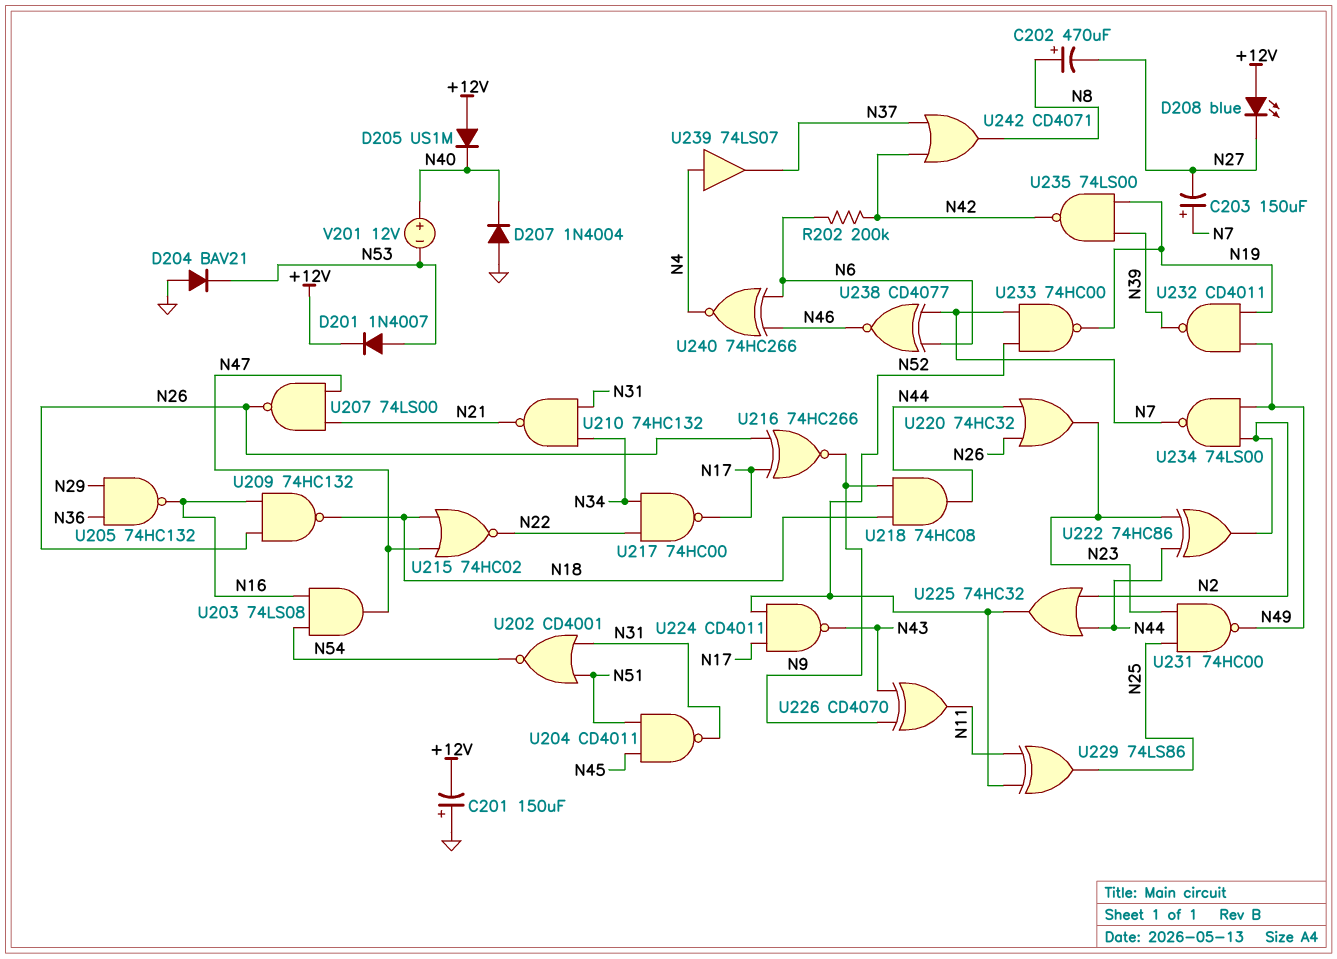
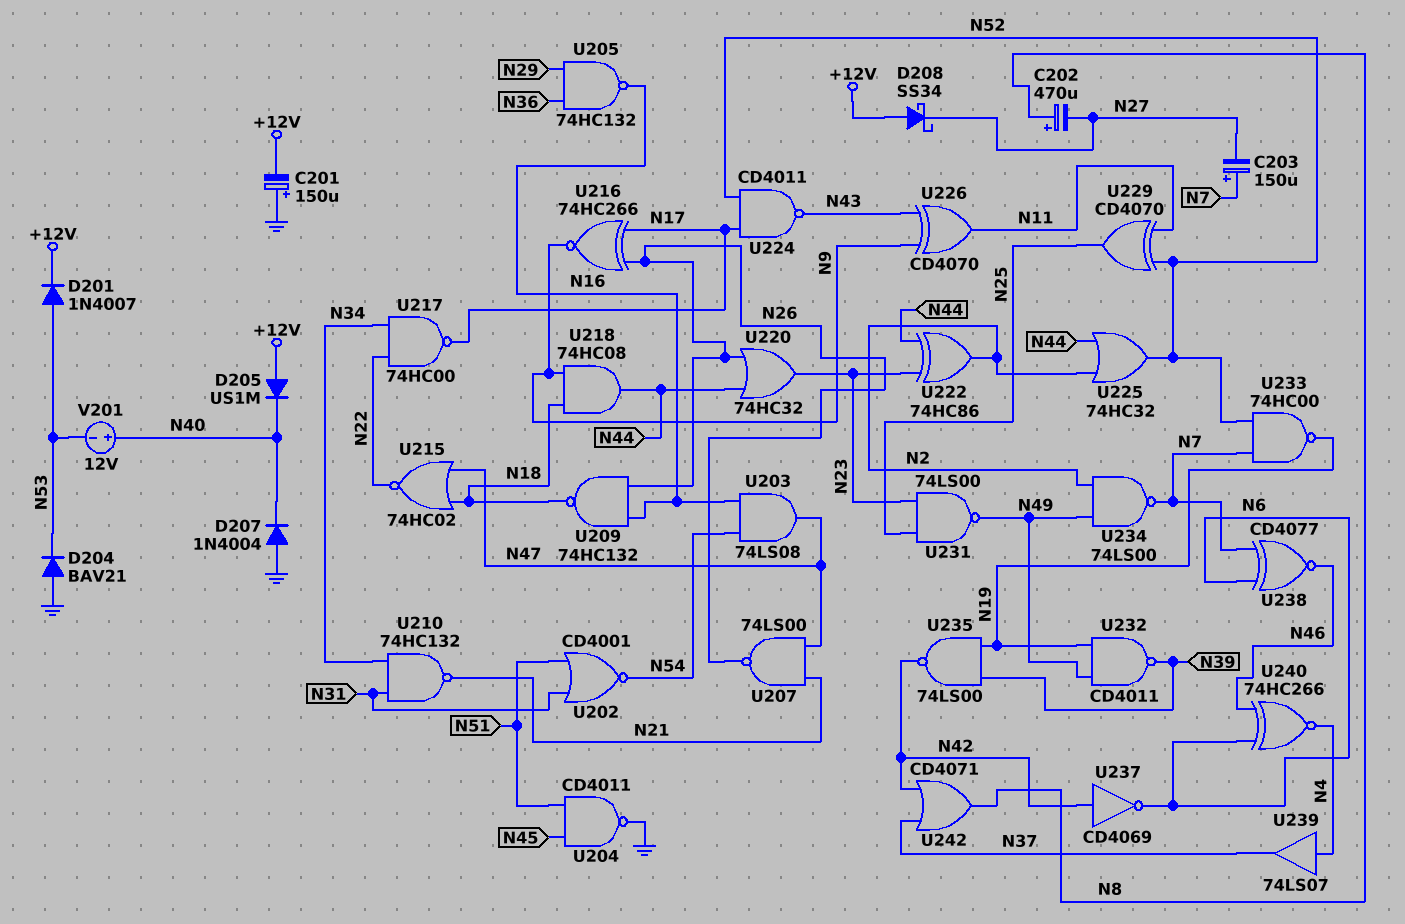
D208: LED blue (A +12V, K N27) -> schottky SS34 (A +12V, K N27)
R202: 200k (N6, N42) -> none
U204: NAND CD4011 (in N45, in N51, out N31) -> NAND CD4011 (in N45, in N51, out GND)
U229: XOR 74LS86 (in N11, in N52, out N25) -> XOR CD4070 (in N11, in N52, out N25)
U231: NAND 74HC00 (in N23, in N25, out N49) -> NAND 74LS00 (in N23, in N25, out N49)
U237: none -> NOT CD4069 (in N42, out N6)

